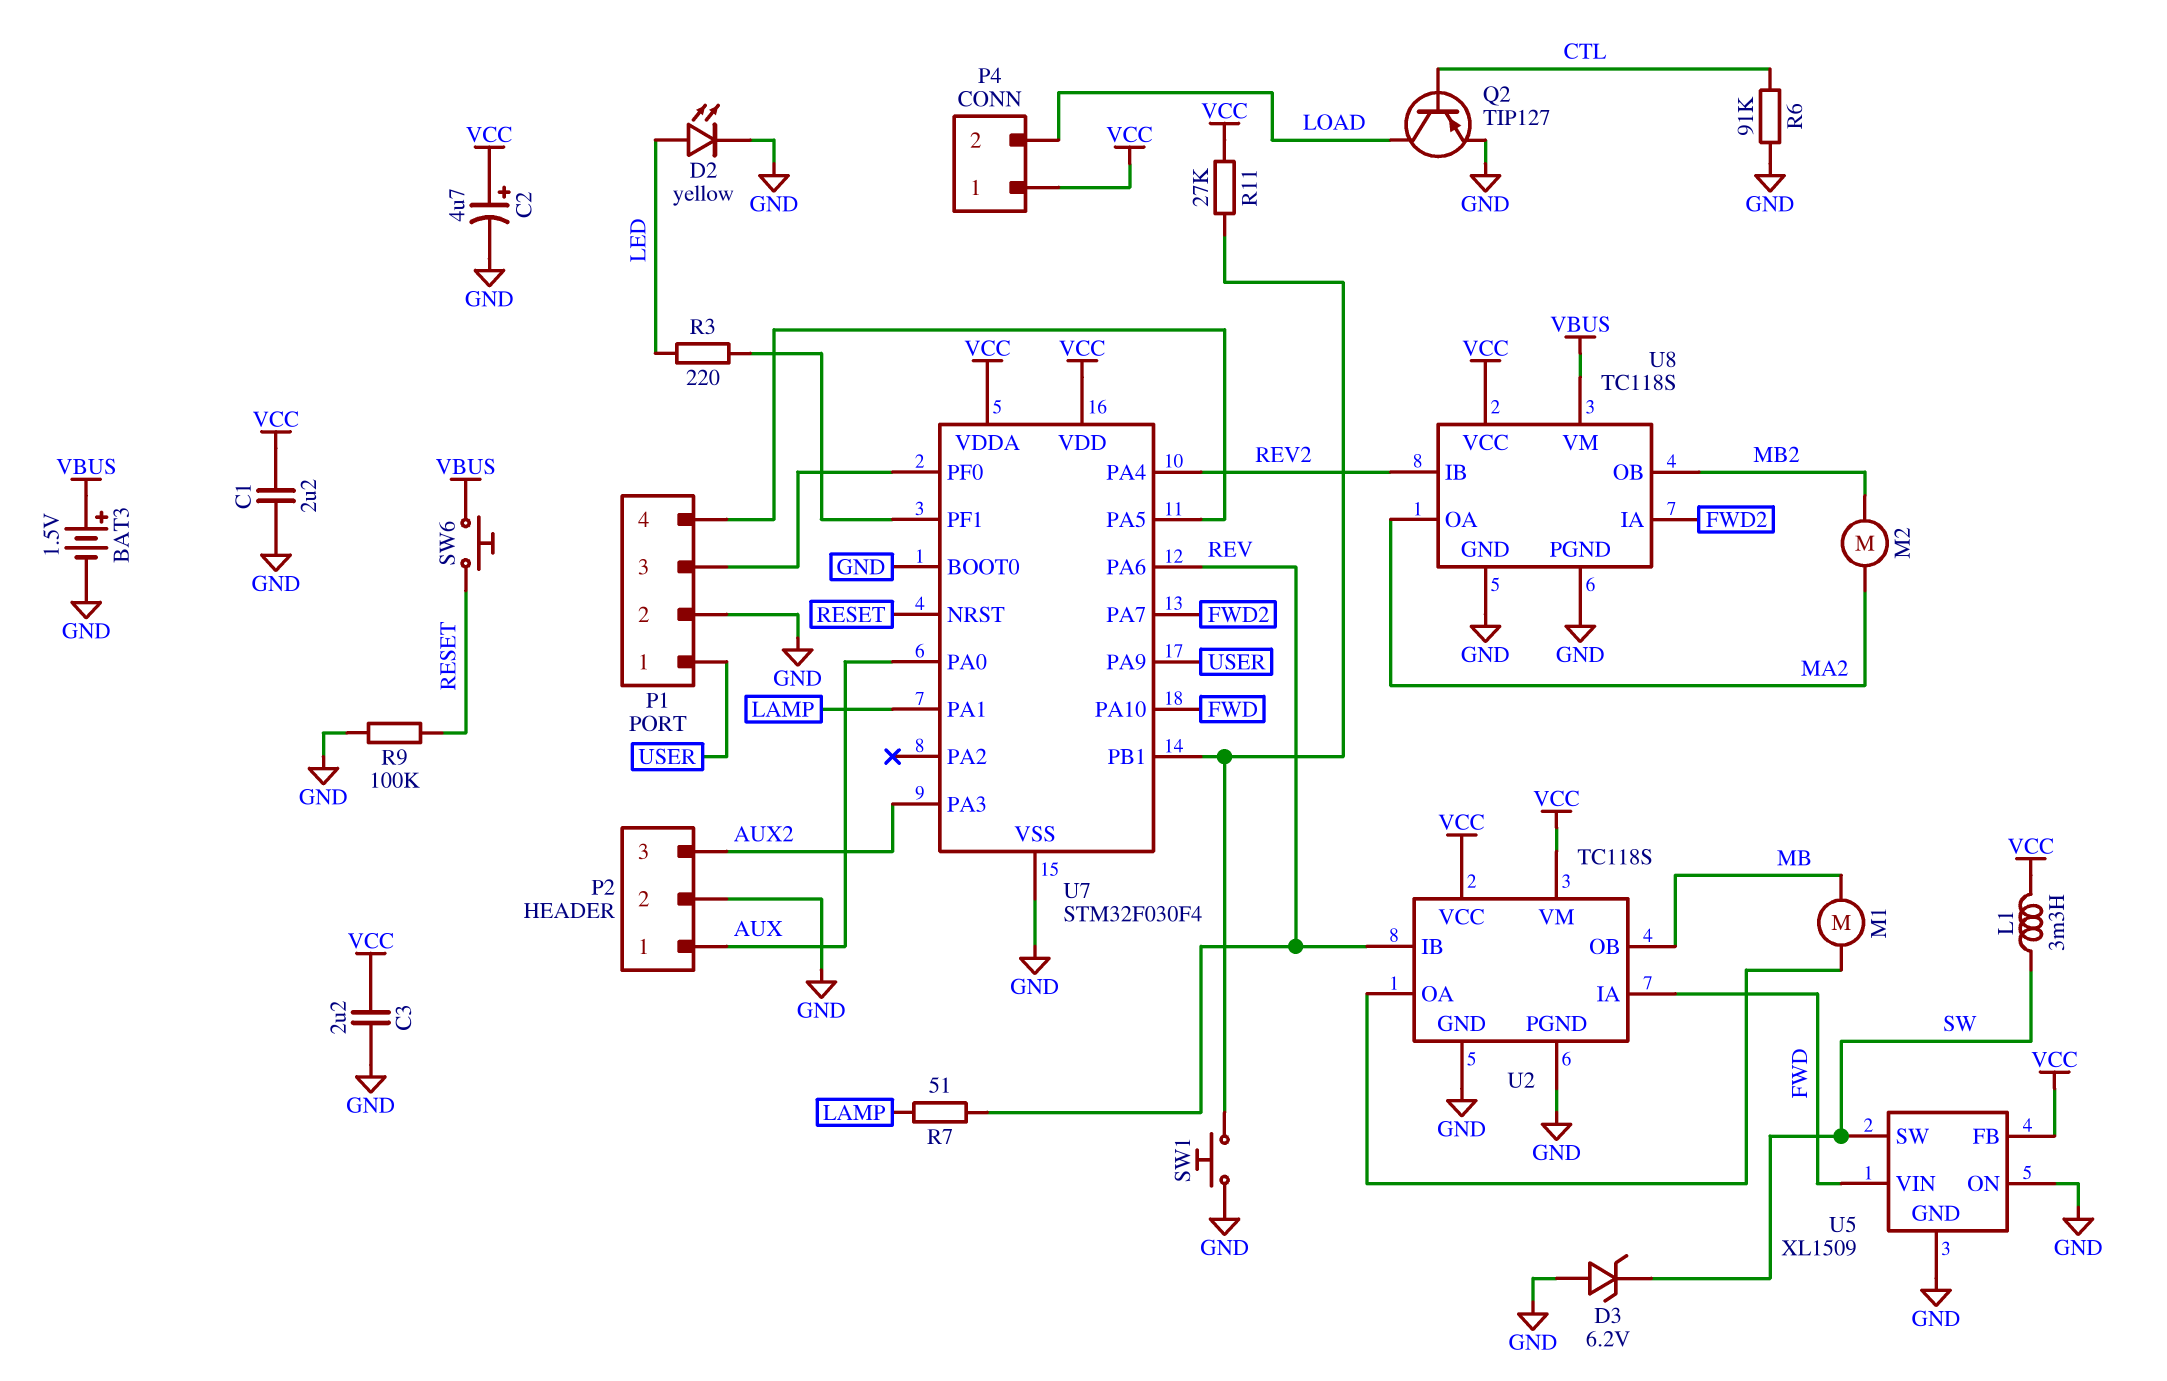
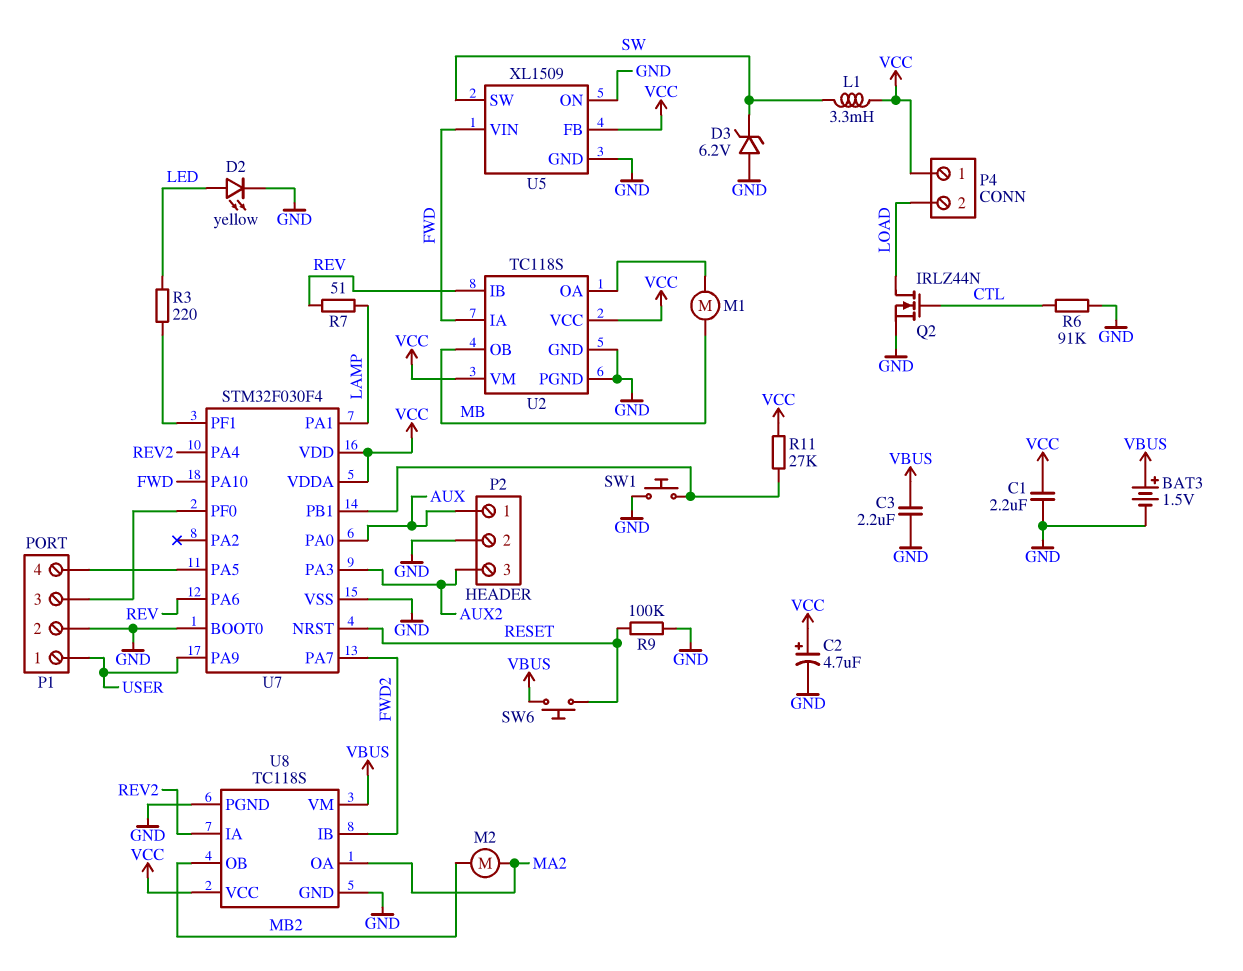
C3: 2.2uF (GND, VCC) -> 2.2uF (GND, VBUS)
Q2: PNP TIP127 (B CTL, C LOAD, E GND) -> NMOS IRLZ44N (G CTL, D LOAD, S GND)
U8 pin IA: FWD2 -> REV2
U8 pin IB: REV2 -> FWD2

